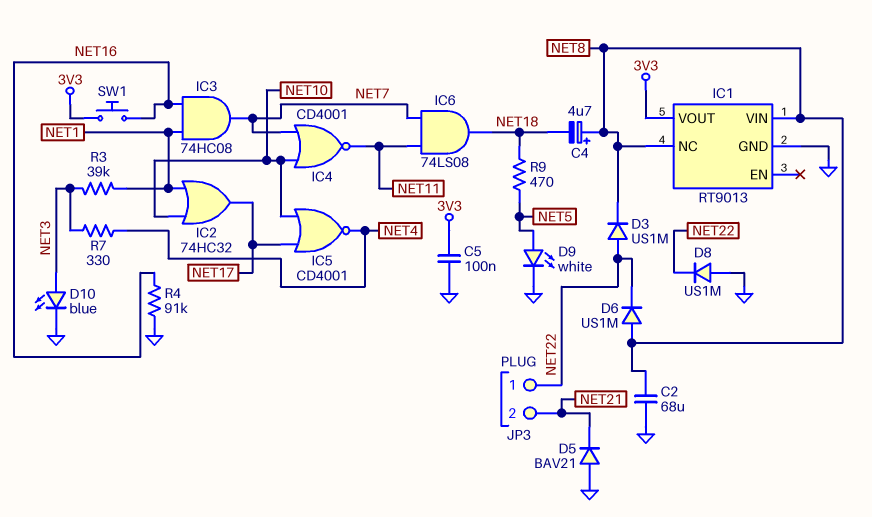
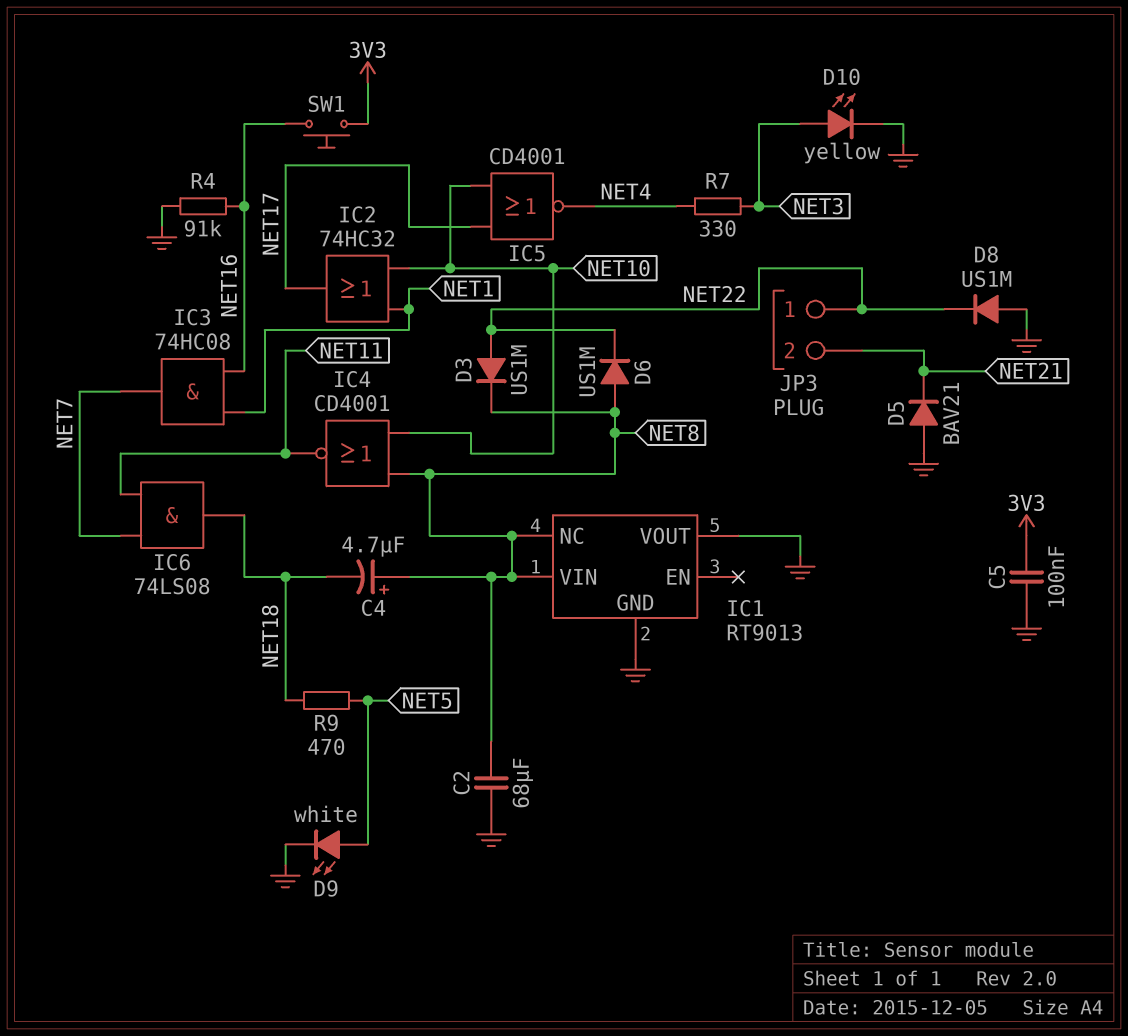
D10: LED blue (A NET3, K GND) -> LED yellow (A NET3, K GND)
IC1 pin VOUT: 3V3 -> GND
IC4: NOR CD4001 (in NET7, in NET10, out NET11) -> NOR CD4001 (in NET8, in NET10, out NET11)
R3: 39k (NET1, NET3) -> none

